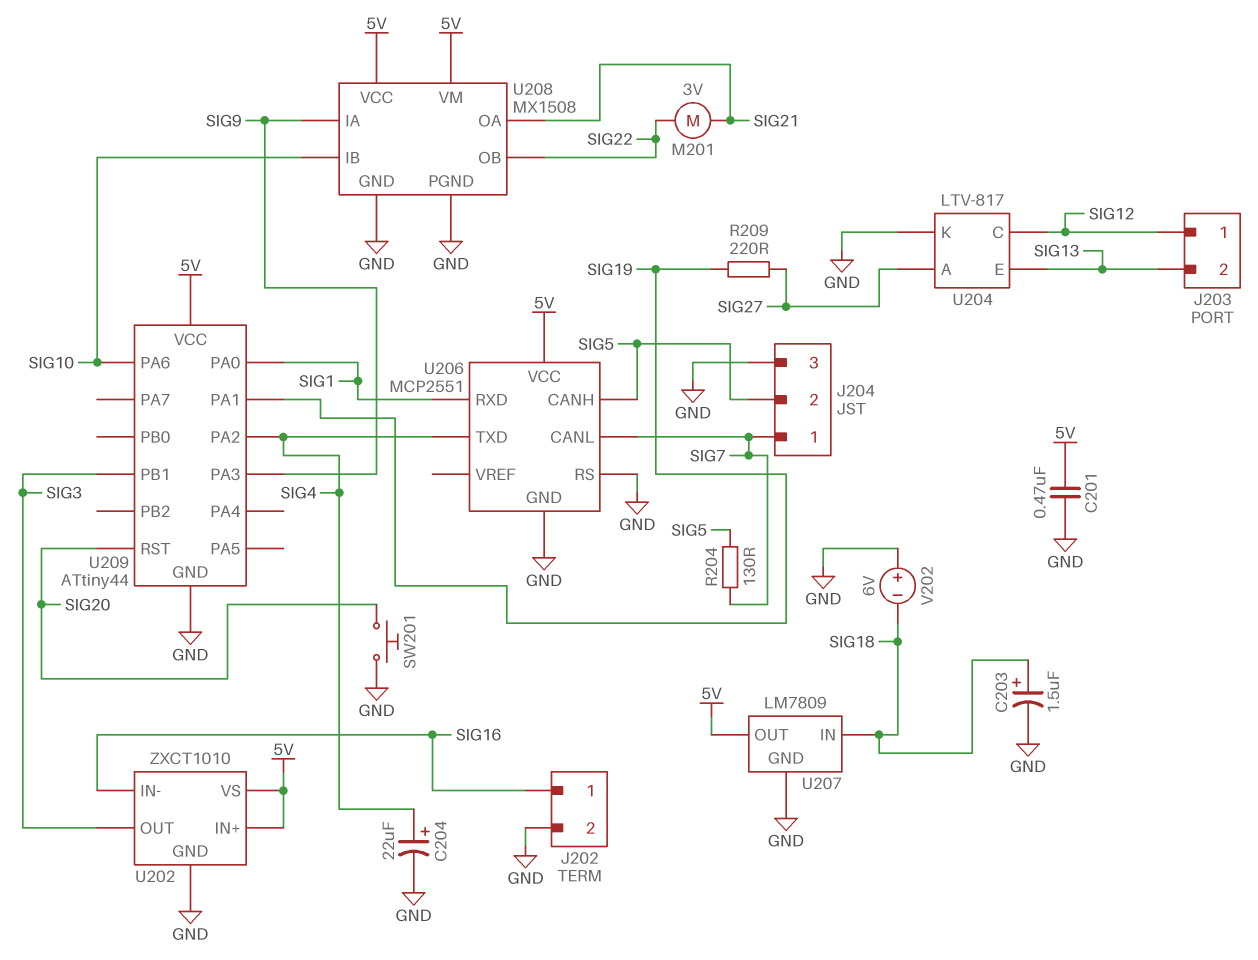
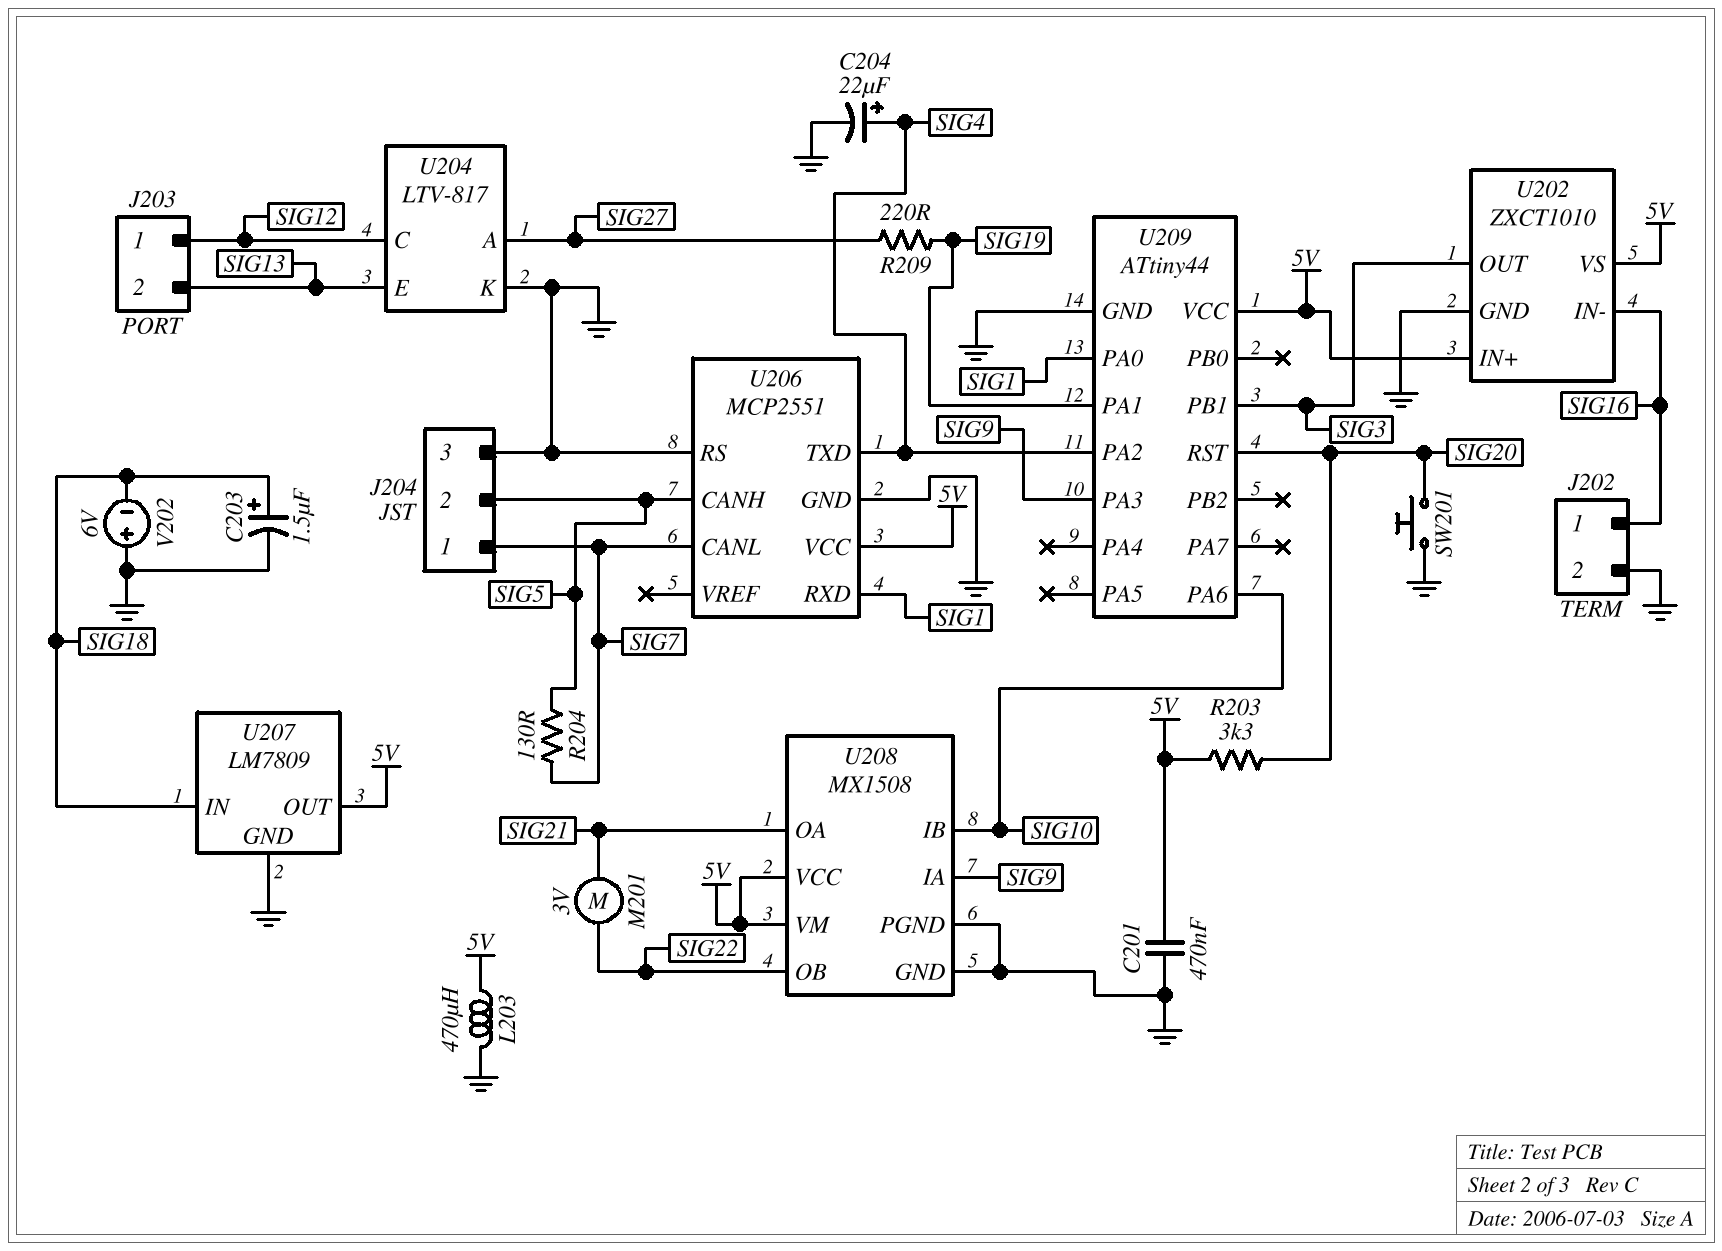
L203: none -> 470uH (5V, GND)
R203: none -> 3.3k (5V, SIG20)

